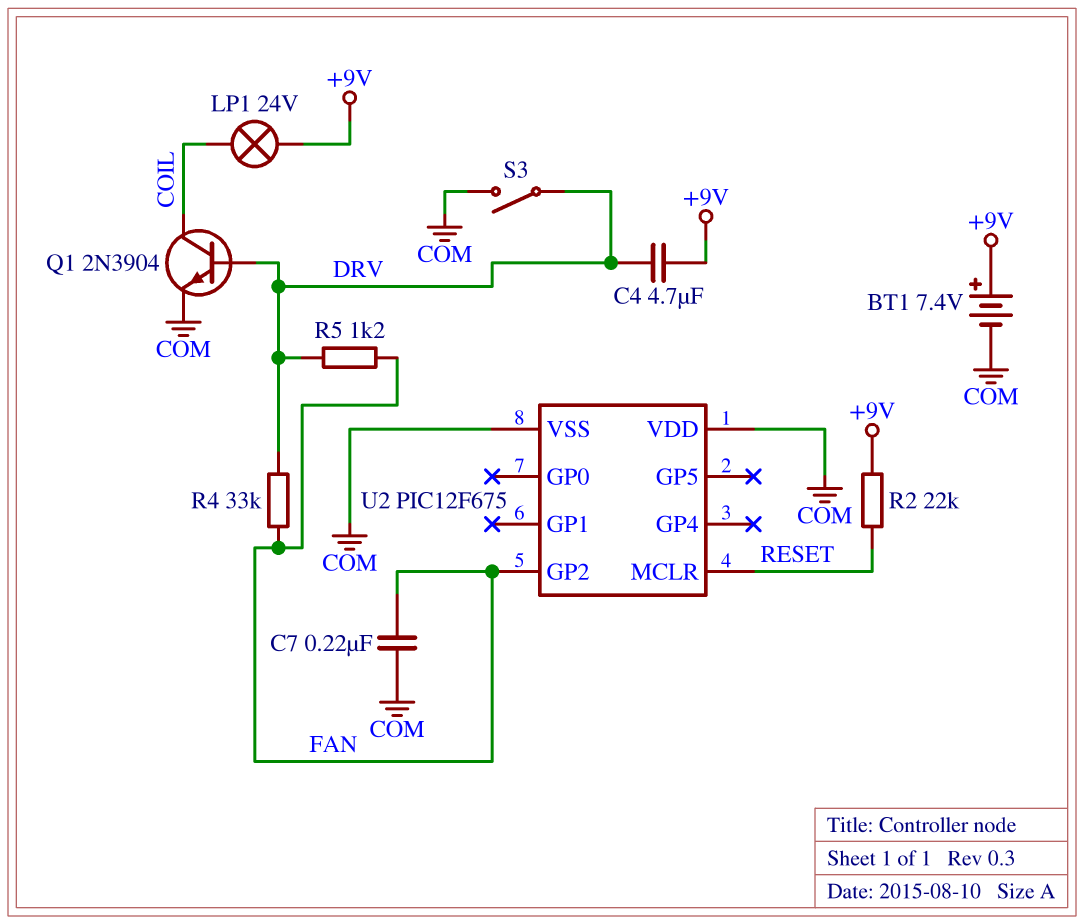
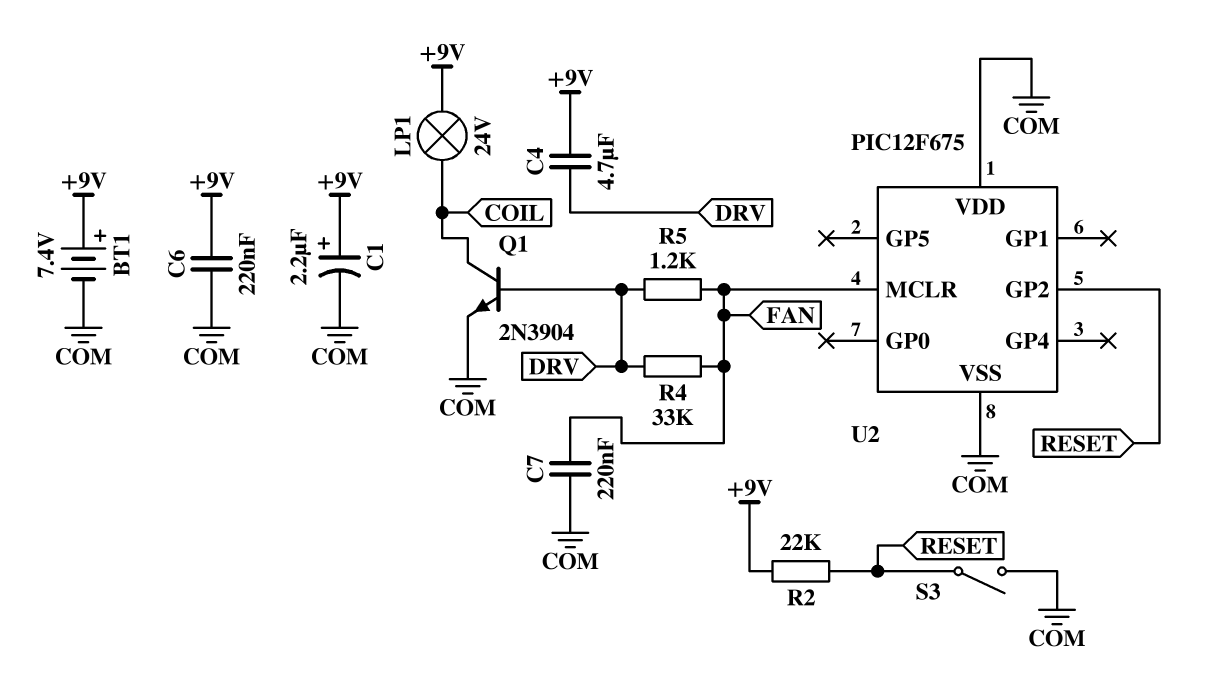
C1: none -> 2.2uF (plus +9V, minus COM)
C6: none -> 220nF (+9V, COM)
S3: switch (COM, DRV) -> switch (COM, RESET)
U2 pin GP2: FAN -> RESET
U2 pin MCLR: RESET -> FAN

